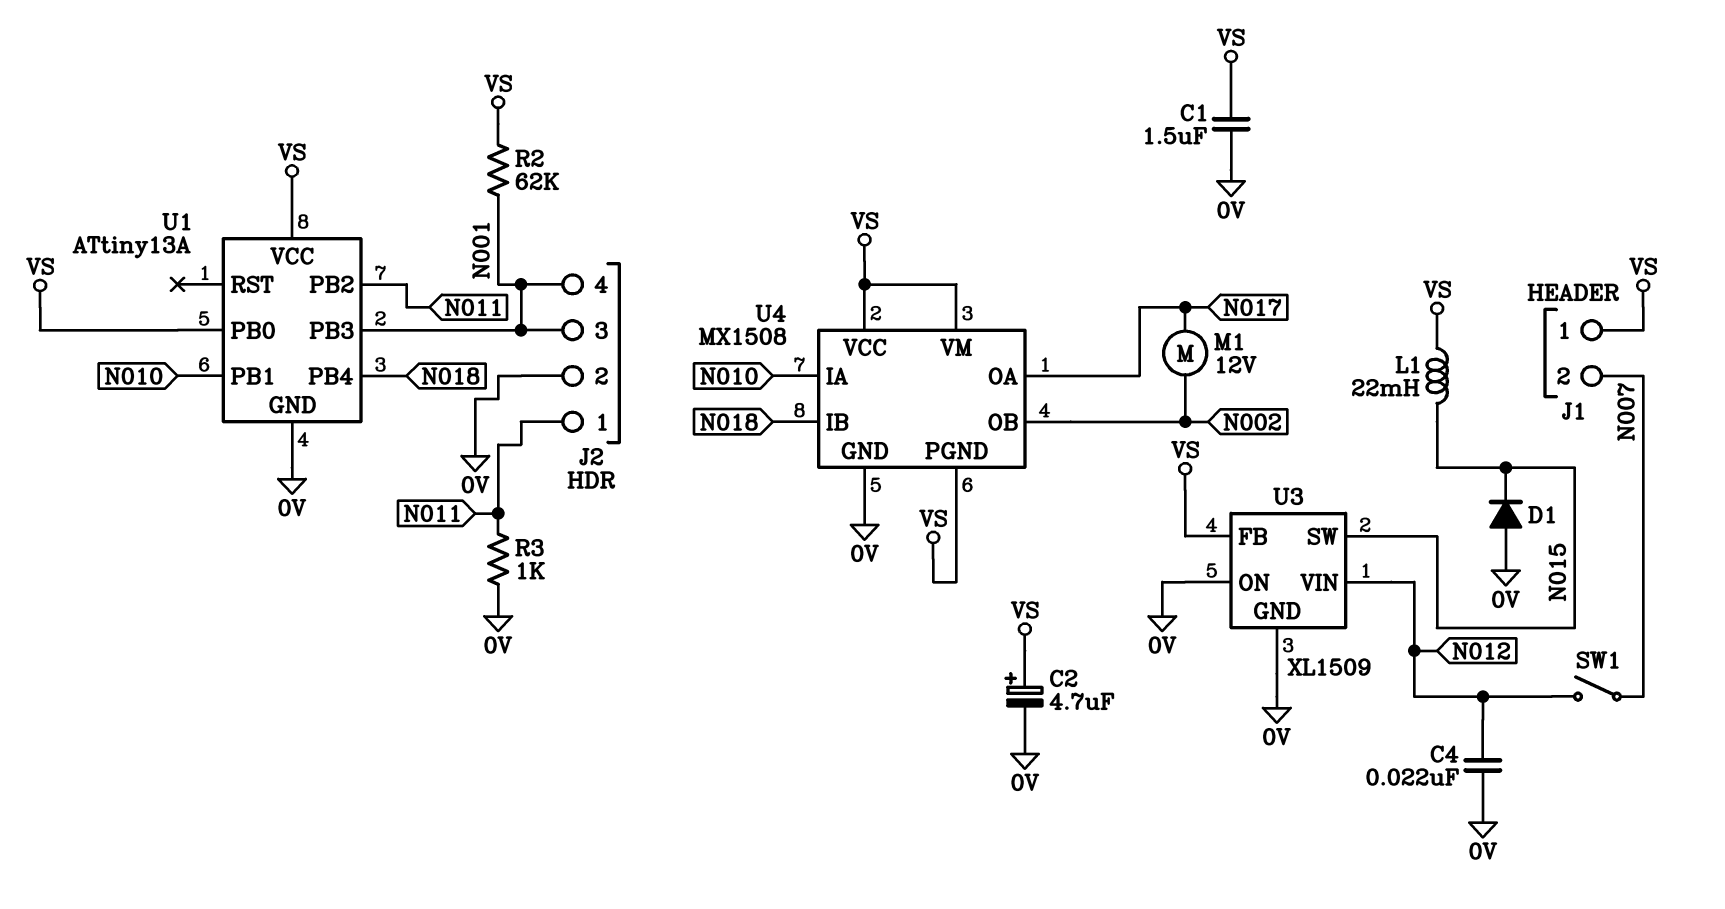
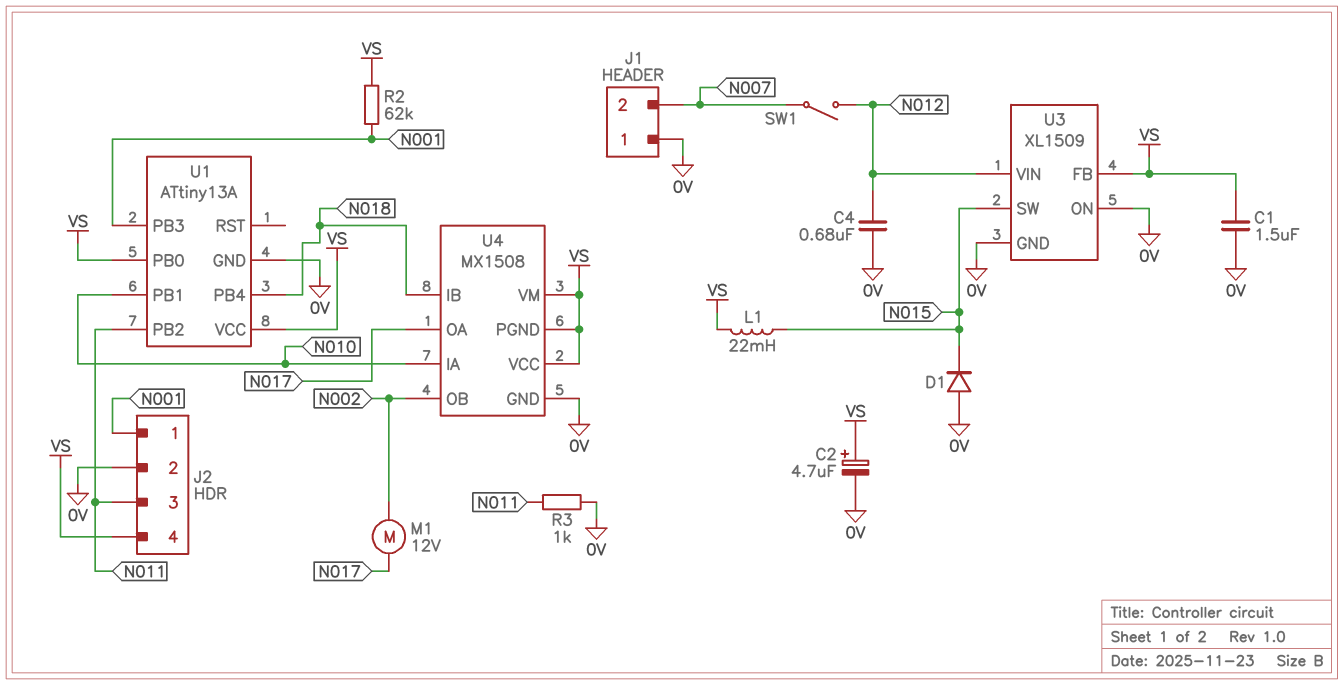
C4: 22nF (0V, N012) -> 680nF (0V, N012)
J1 pin 1: VS -> 0V
J2 pin 1: N011 -> N001
J2 pin 3: N001 -> N011
J2 pin 4: N001 -> VS

